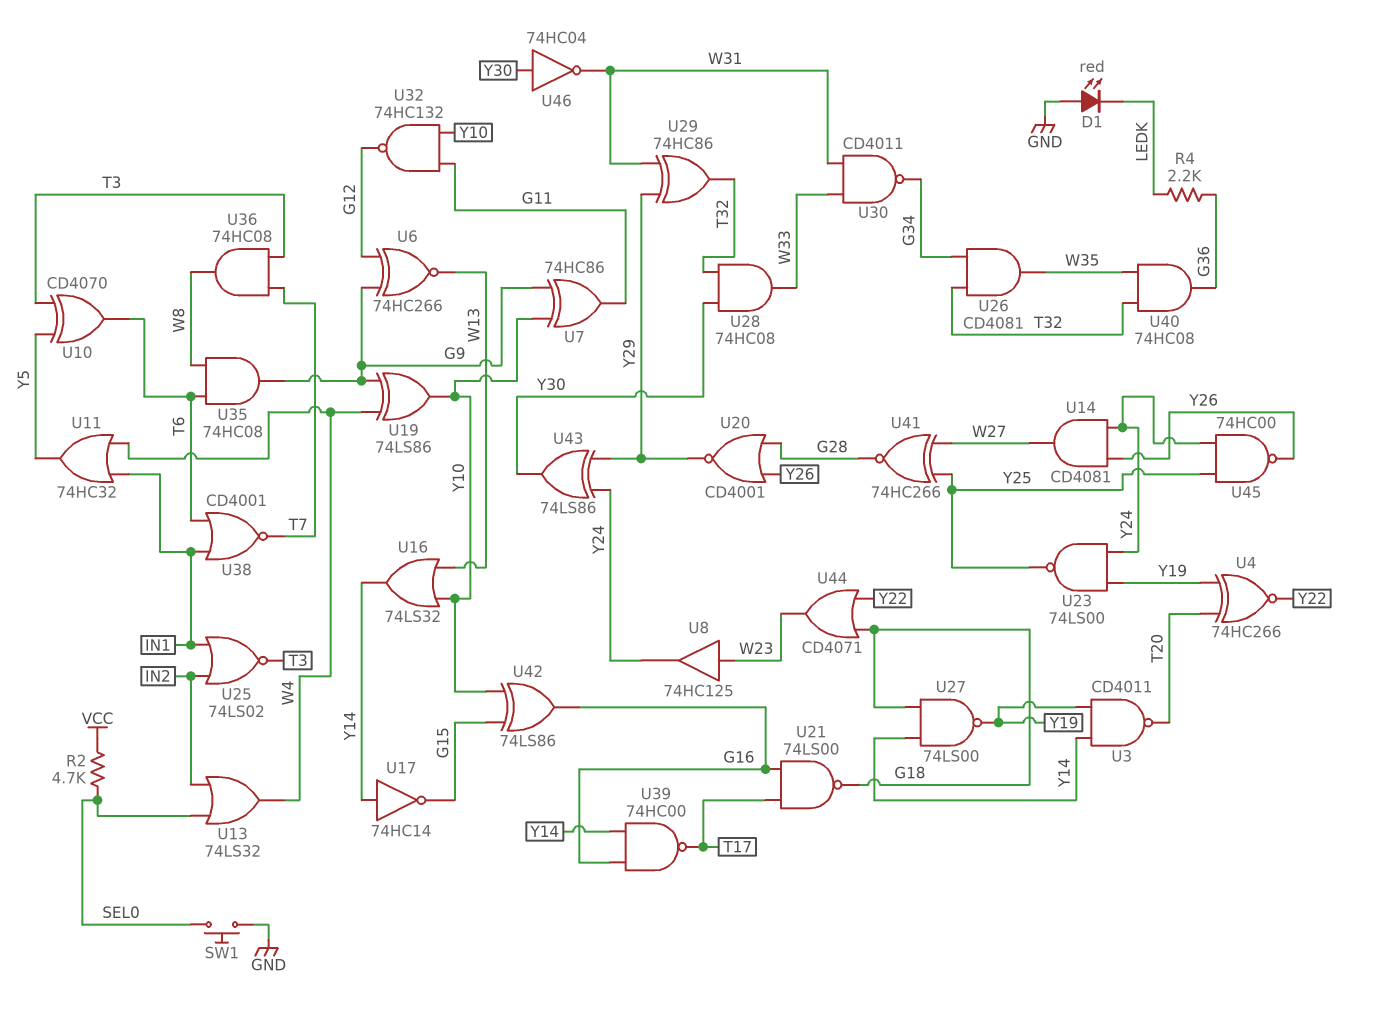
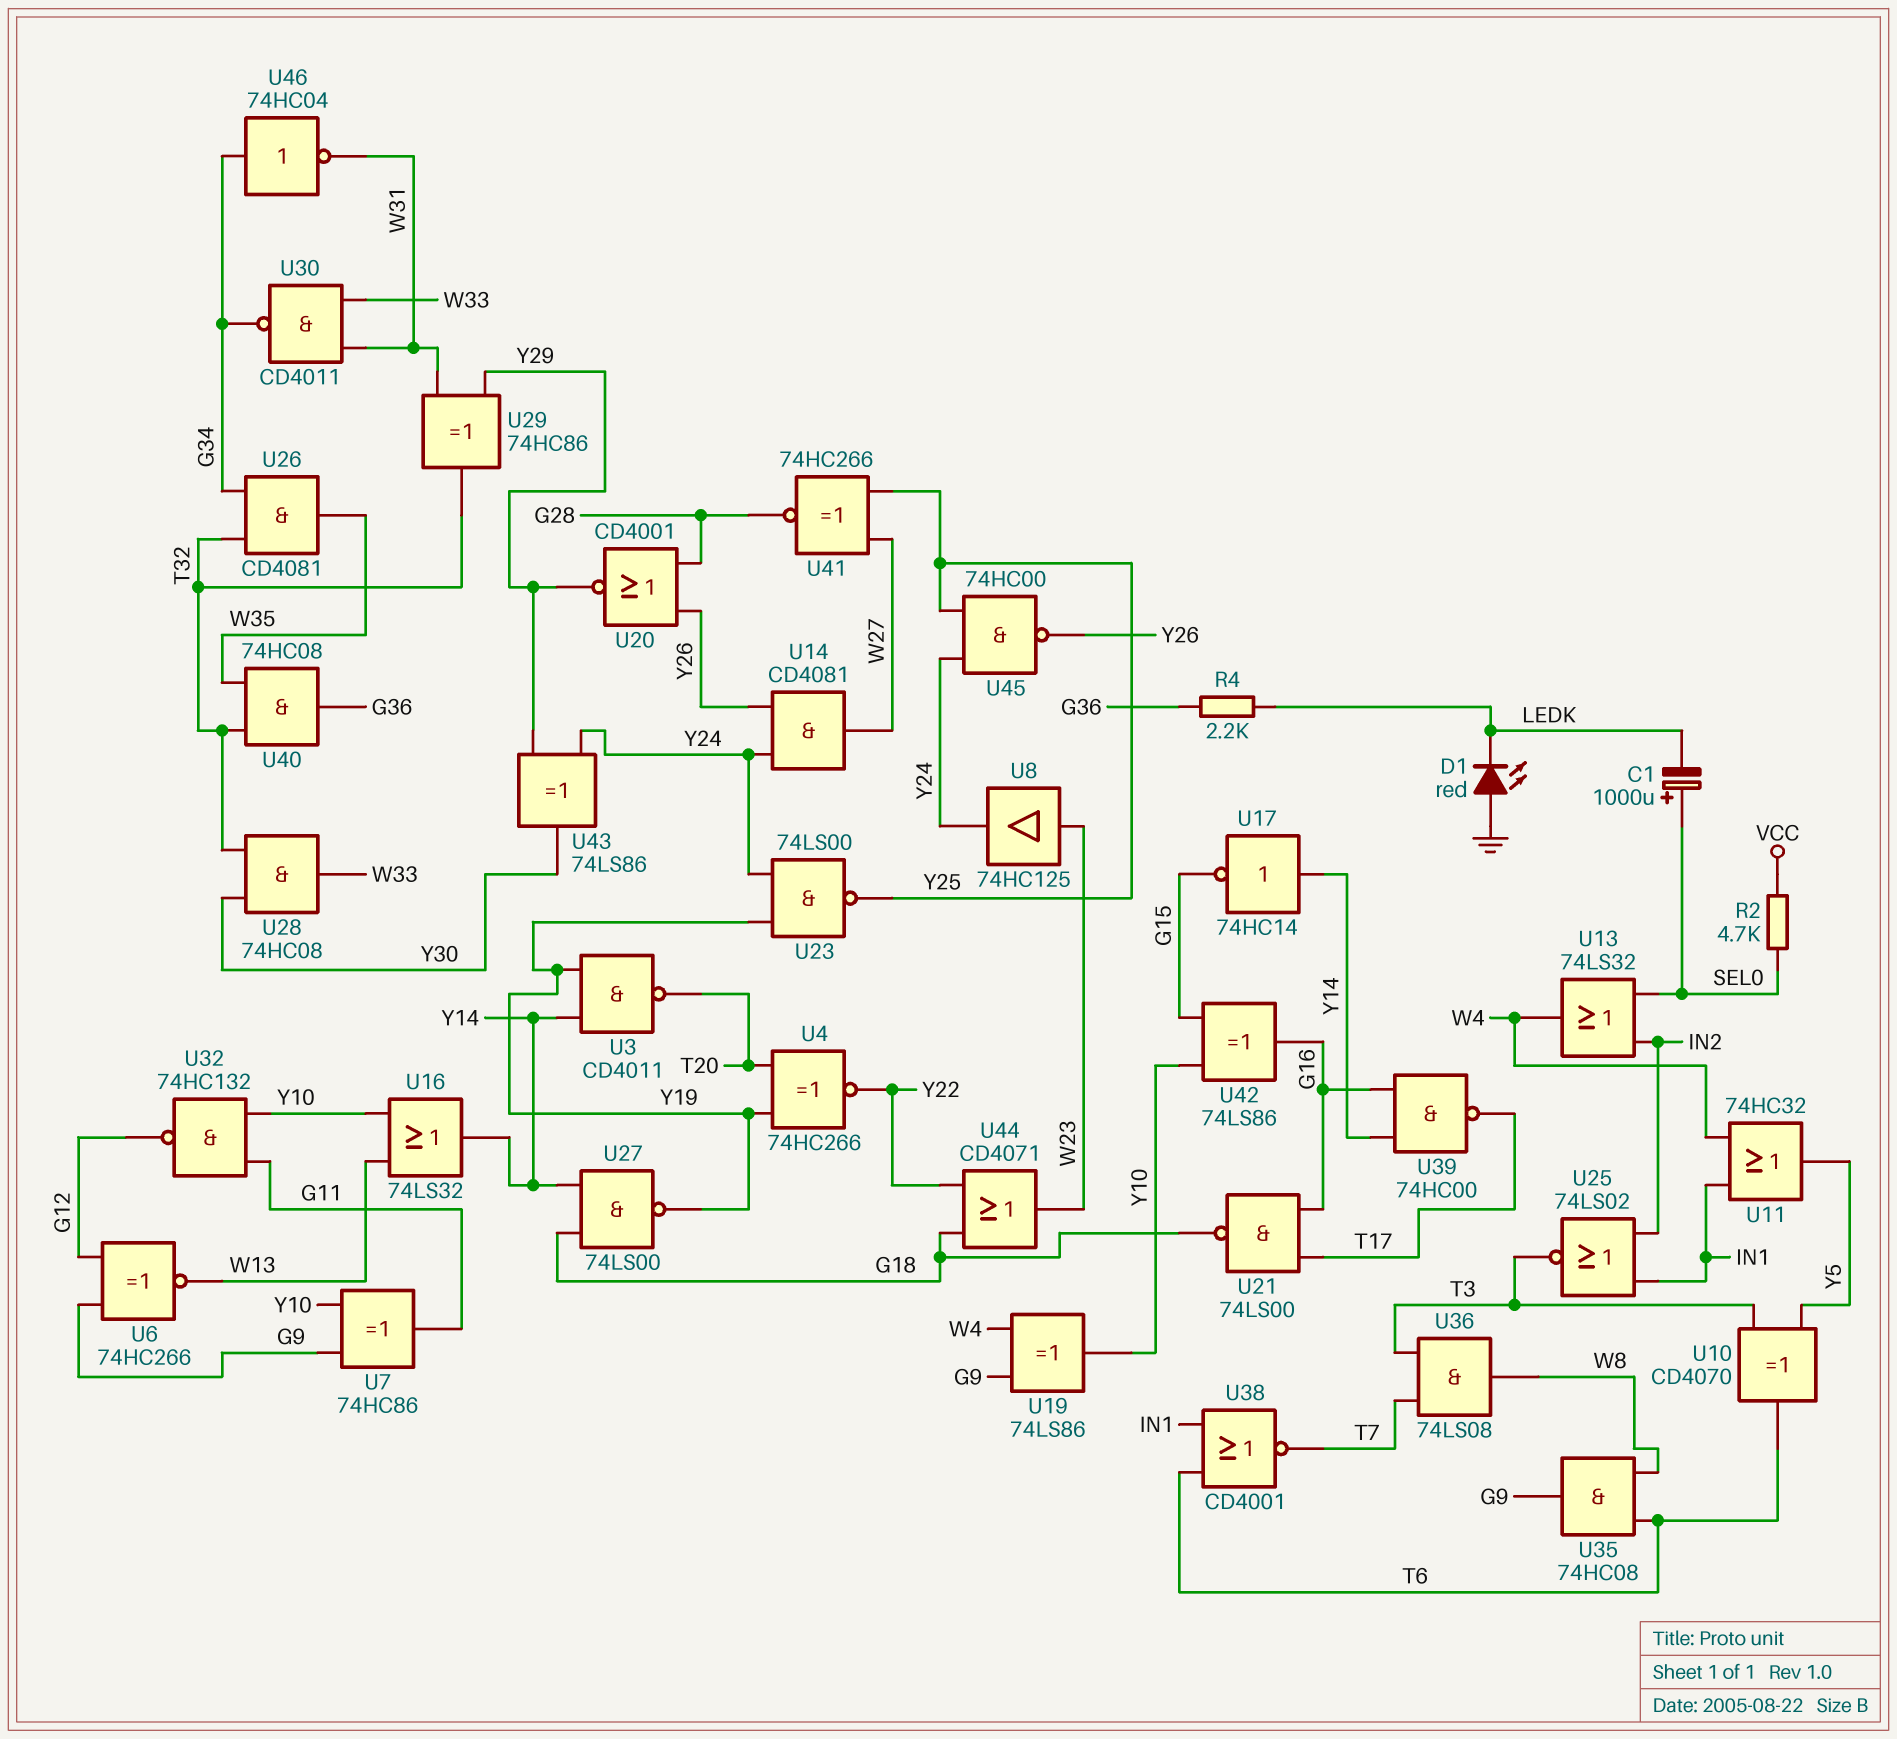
C1: none -> 1000uF (plus SEL0, minus LEDK)
SW1: button (GND, SEL0) -> none
U36: AND 74HC08 (in T3, in T7, out W8) -> AND 74LS08 (in T3, in T7, out W8)
U46: NOT 74HC04 (in Y30, out W31) -> NOT 74HC04 (in G34, out W31)

